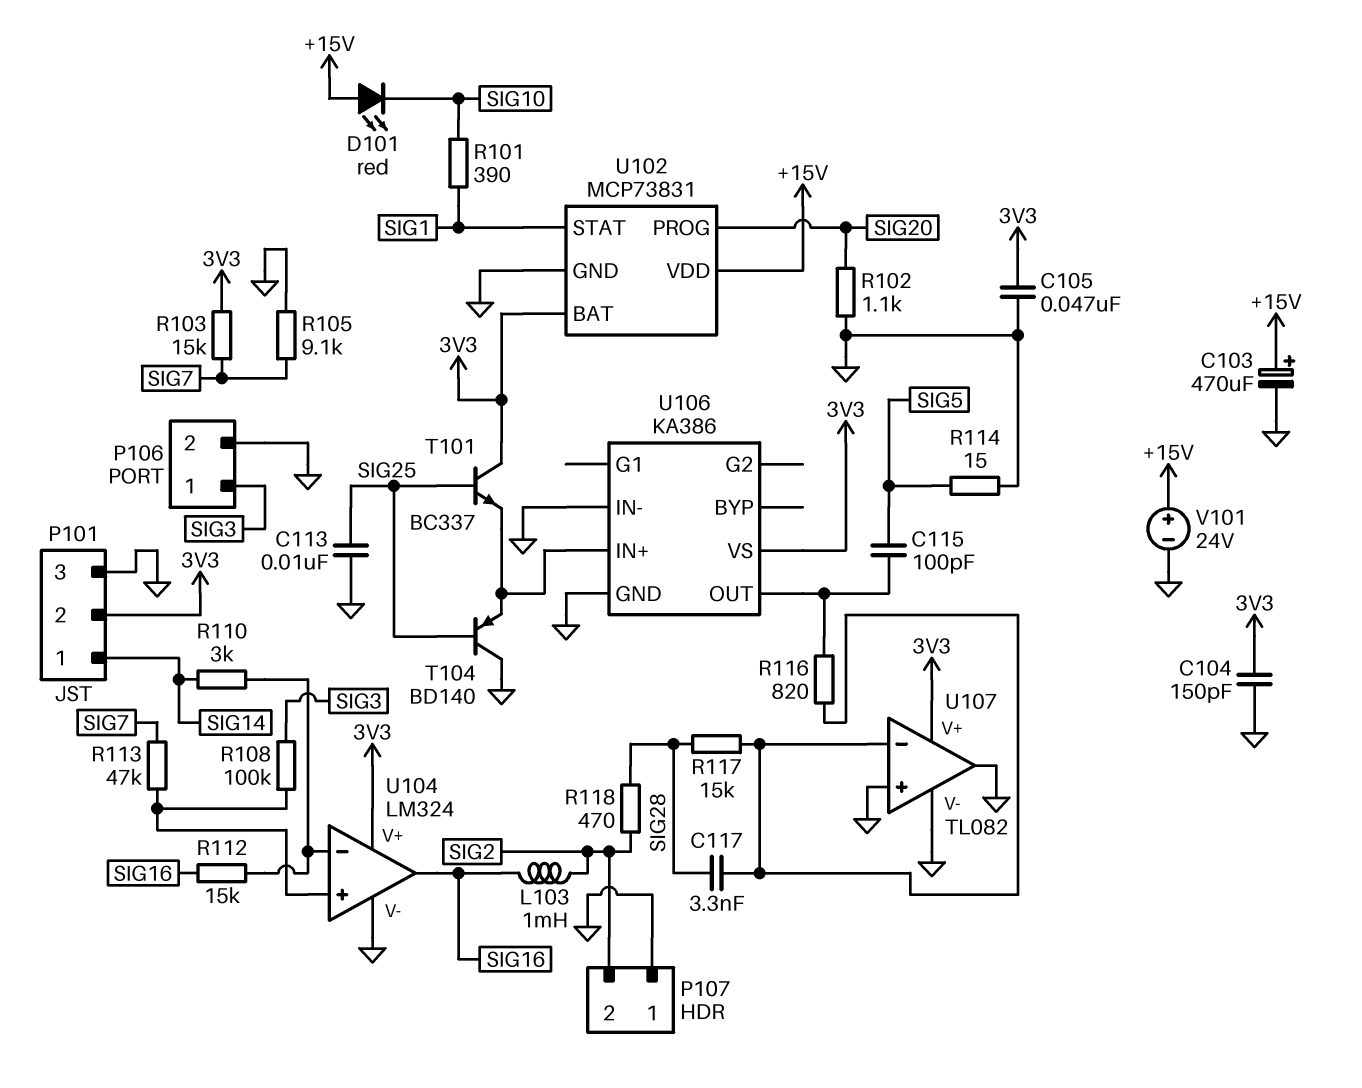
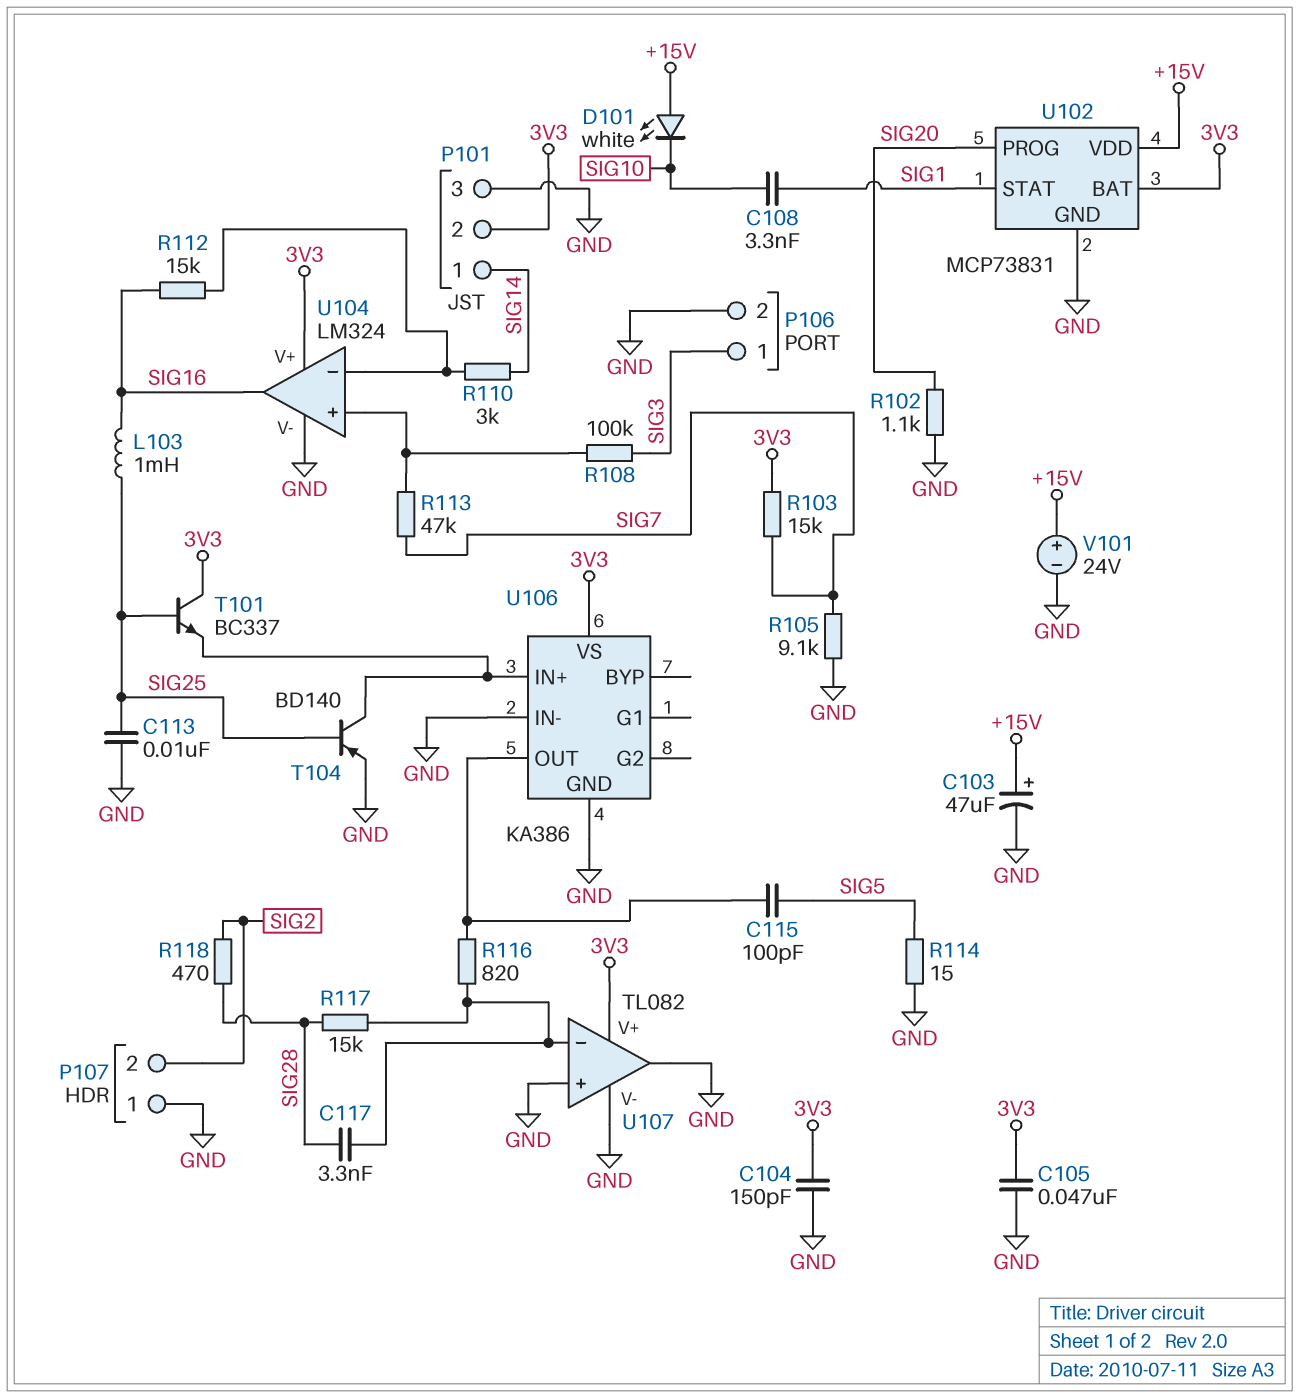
C103: 470uF (plus +15V, minus GND) -> 47uF (plus +15V, minus GND)
C108: none -> 3.3nF (SIG1, SIG10)
D101: LED red (A +15V, K SIG10) -> LED white (A +15V, K SIG10)
L103: 1mH (SIG2, SIG16) -> 1mH (SIG16, SIG25)
R101: 390 (SIG1, SIG10) -> none
T104: PNP BD140 (B SIG25, C GND, E U106/IN+) -> PNP BD140 (B SIG25, C U106/IN+, E GND)

